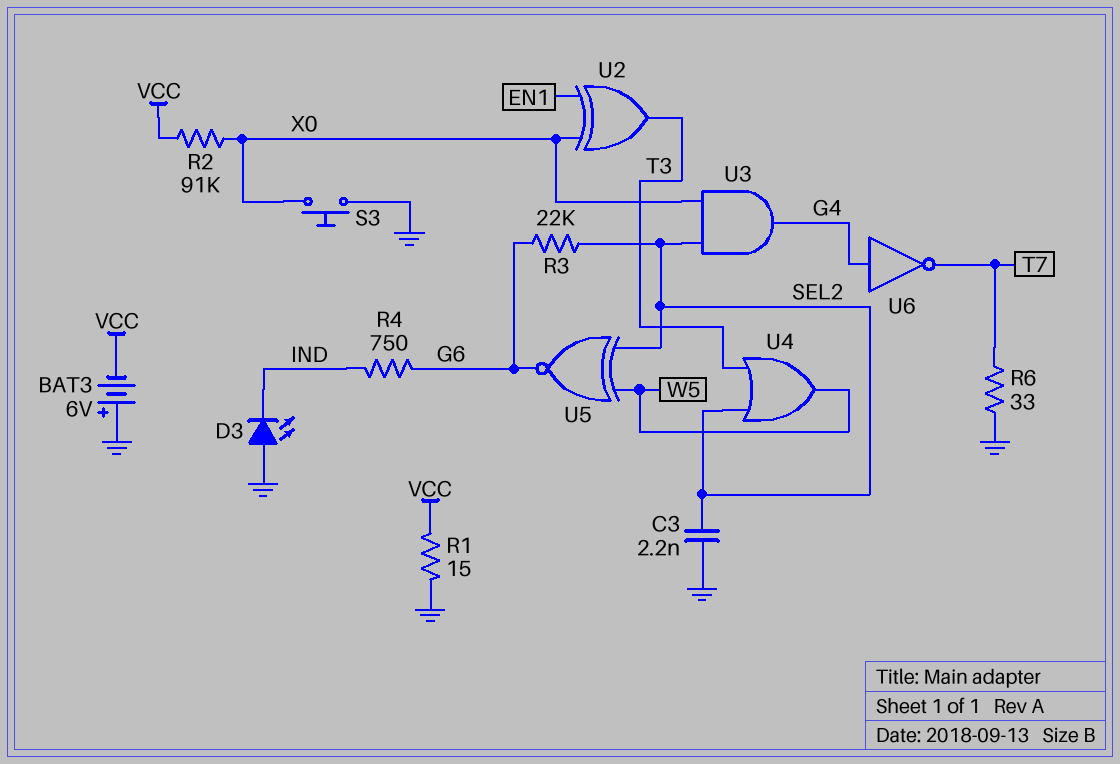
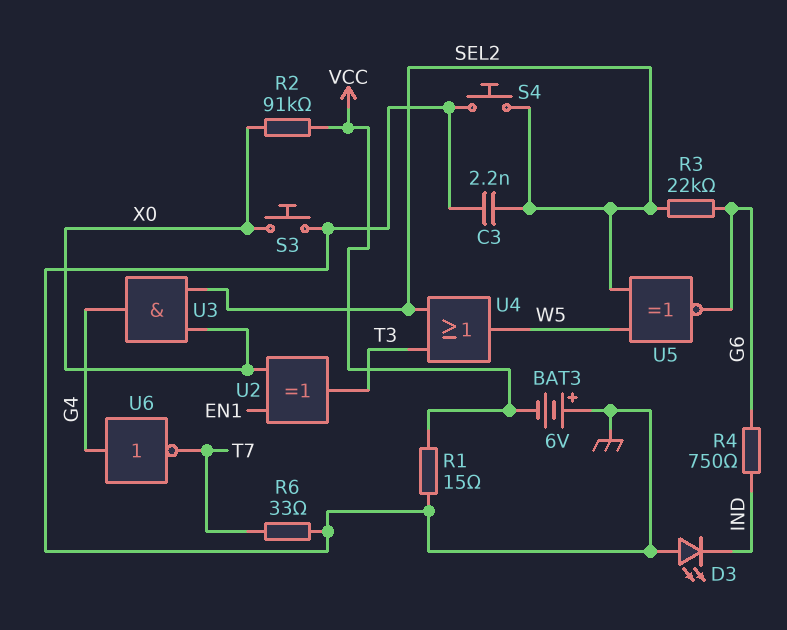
S4: none -> button (GND, SEL2)

